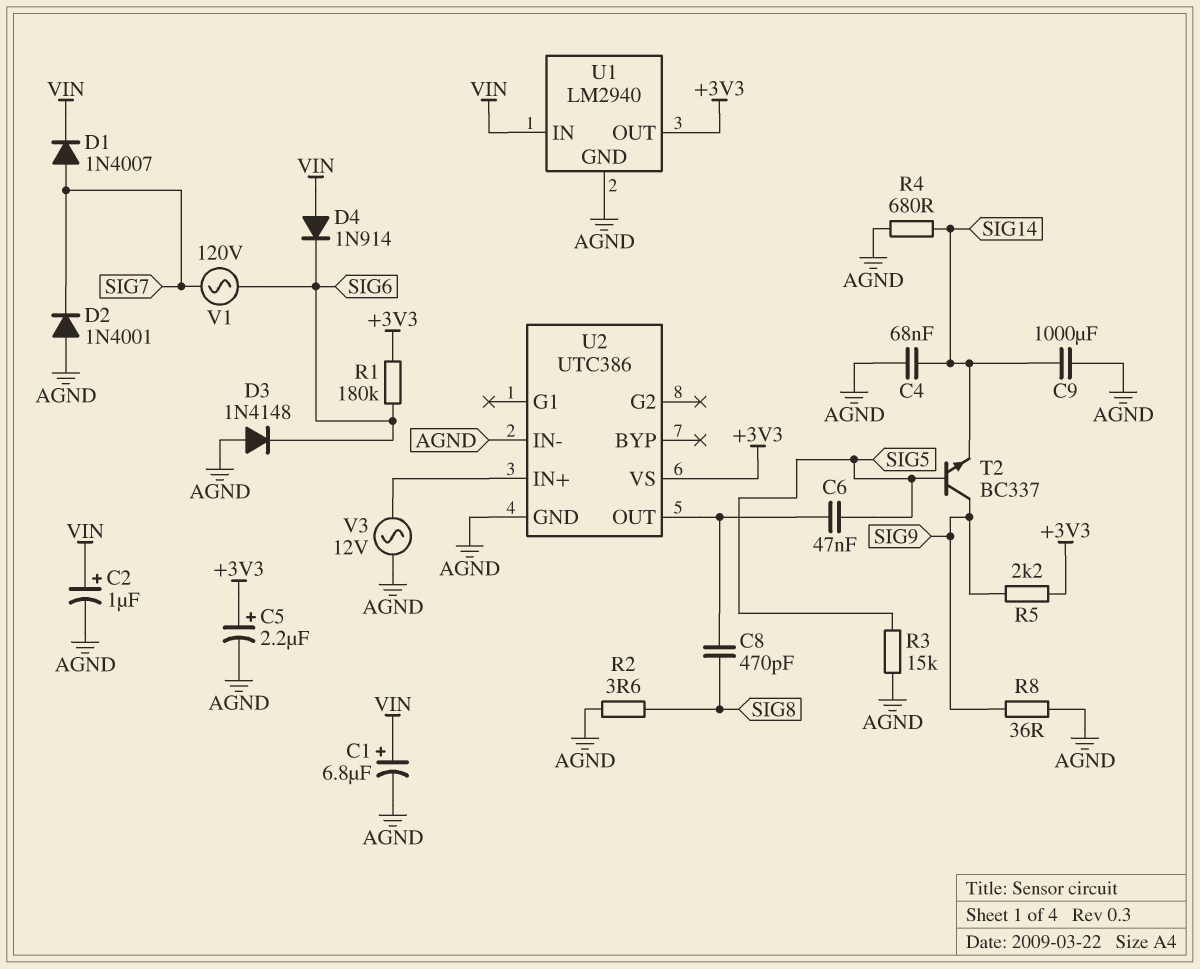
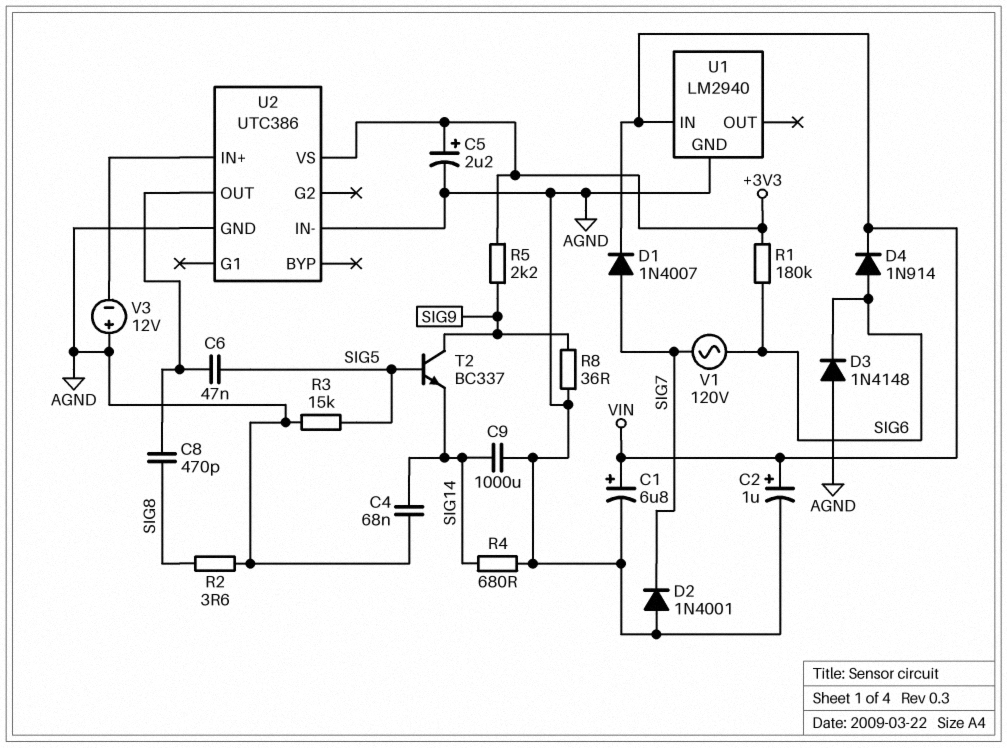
D4: diode 1N914 (A VIN, K SIG6) -> diode 1N914 (A SIG6, K VIN)
U1 pin OUT: +3V3 -> none
V3: AC 12V (AGND, U2/IN+) -> 12V (plus AGND, minus U2/IN+)

